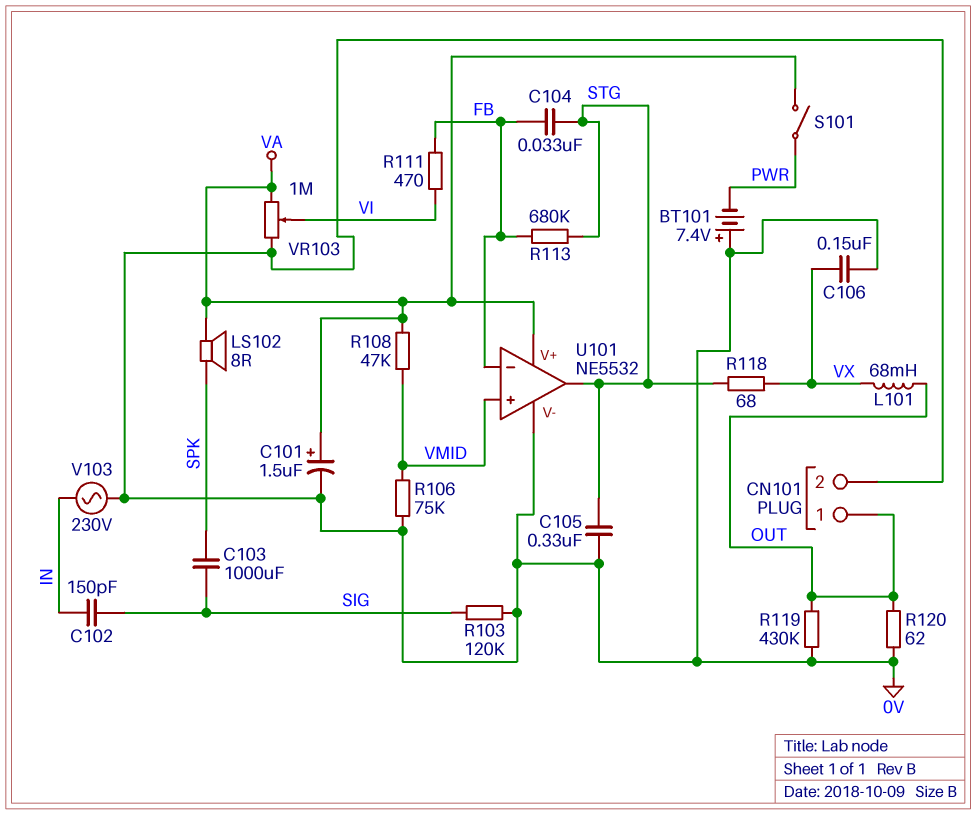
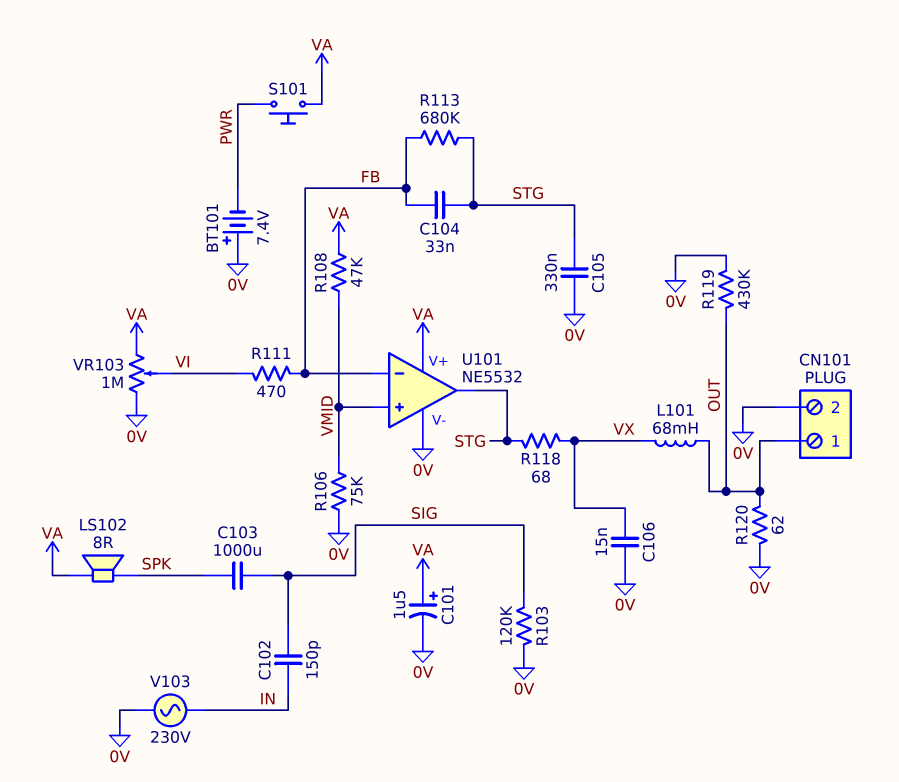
C106: 150nF (0V, VX) -> 15nF (0V, VX)
S101: switch (PWR, VA) -> button (PWR, VA)

